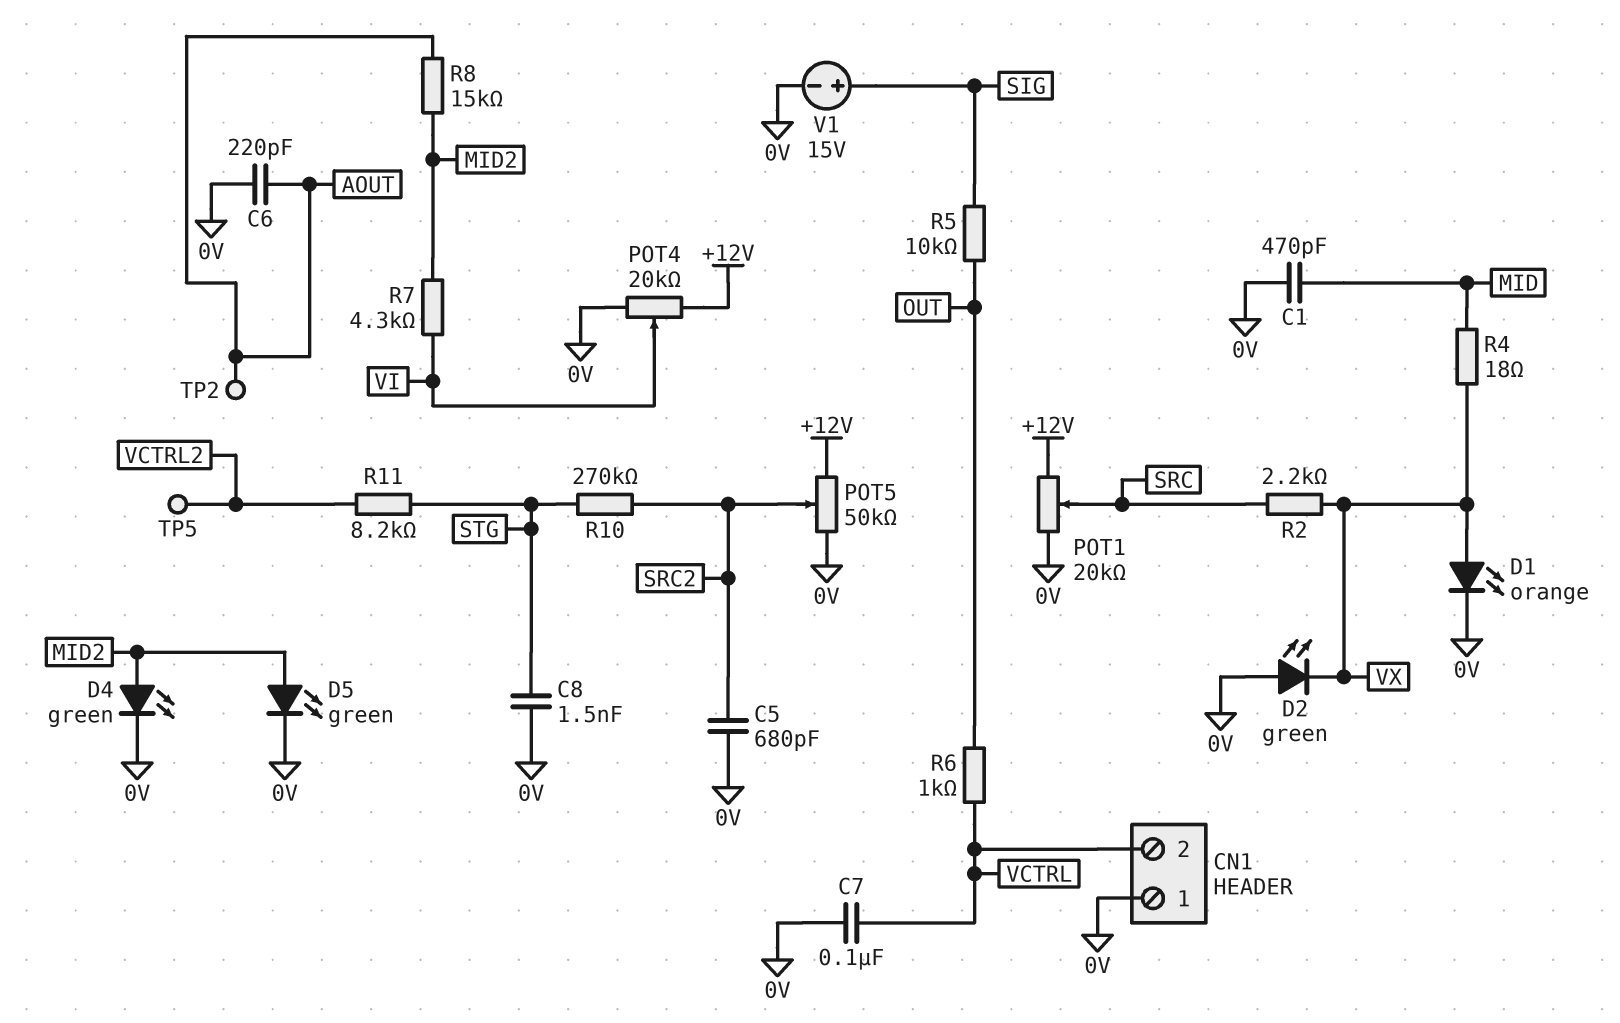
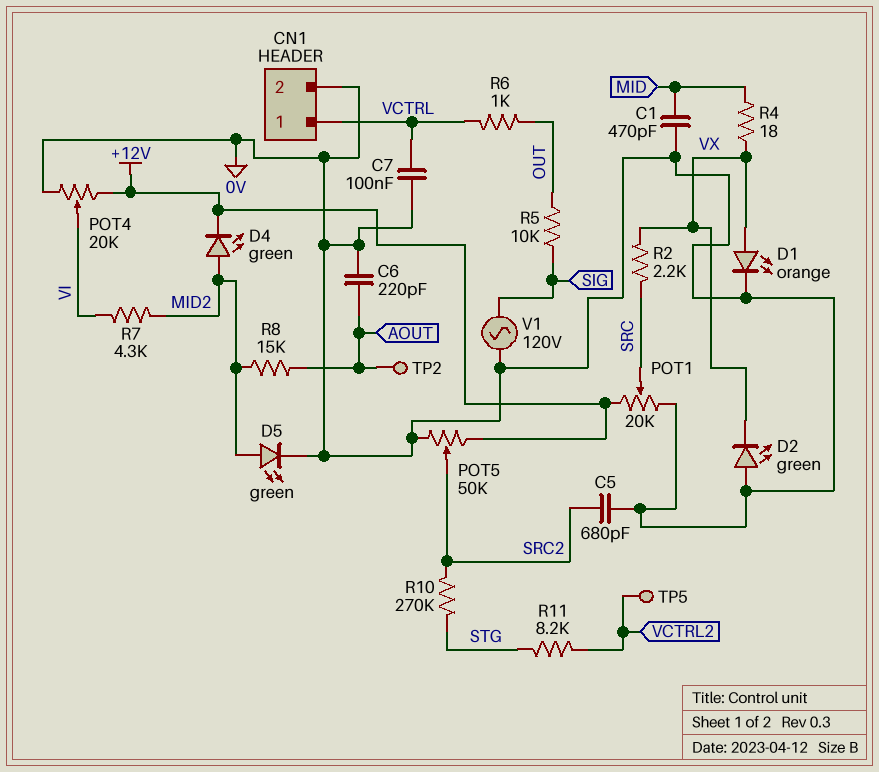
C8: 1.5nF (0V, STG) -> none
CN1 pin 1: 0V -> VCTRL
CN1 pin 2: VCTRL -> 0V
D4: LED green (A MID2, K 0V) -> LED green (A MID2, K +12V)
V1: 15V (plus SIG, minus 0V) -> AC 120V (0V, SIG)

